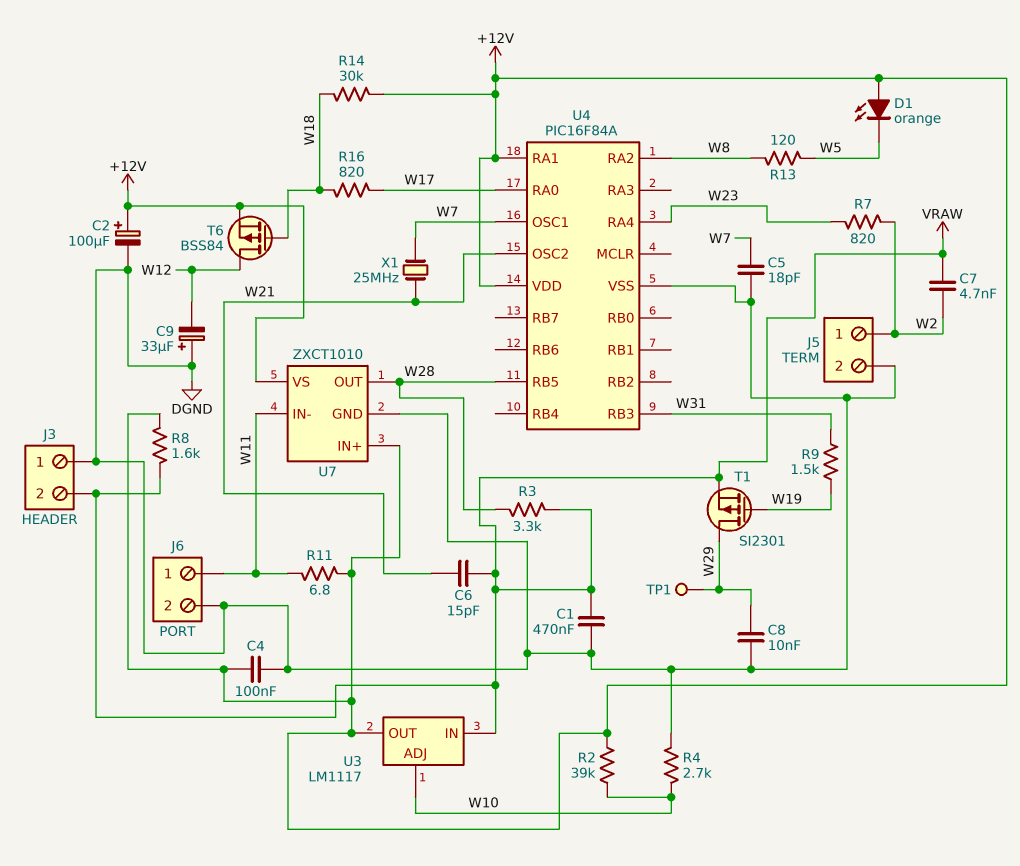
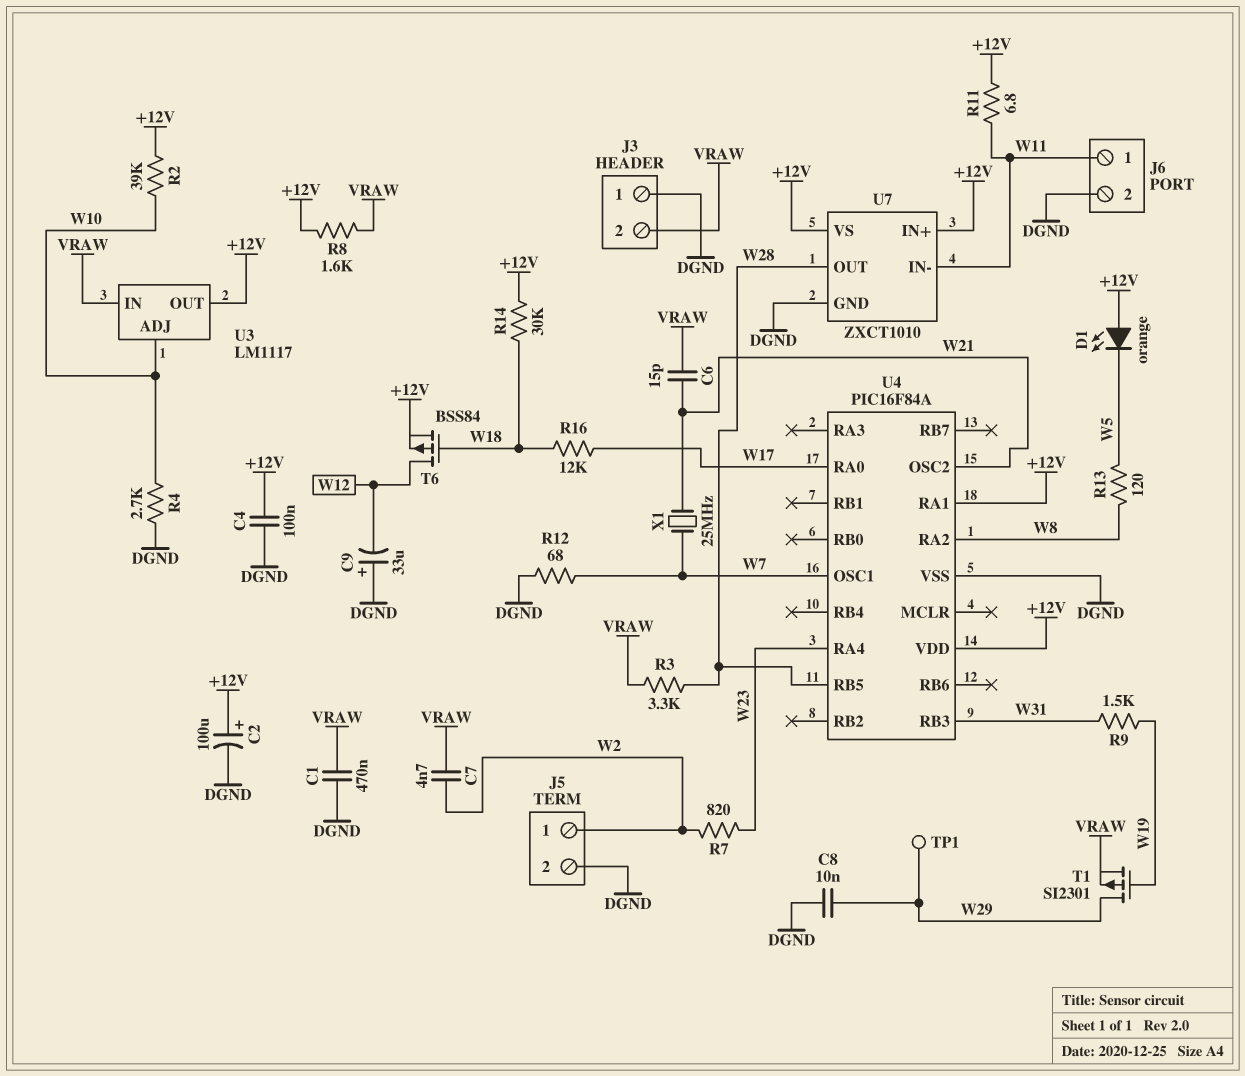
C5: 18pF (DGND, W7) -> none
R12: none -> 68 (DGND, W7)
R16: 820 (W17, W18) -> 12k (W17, W18)

